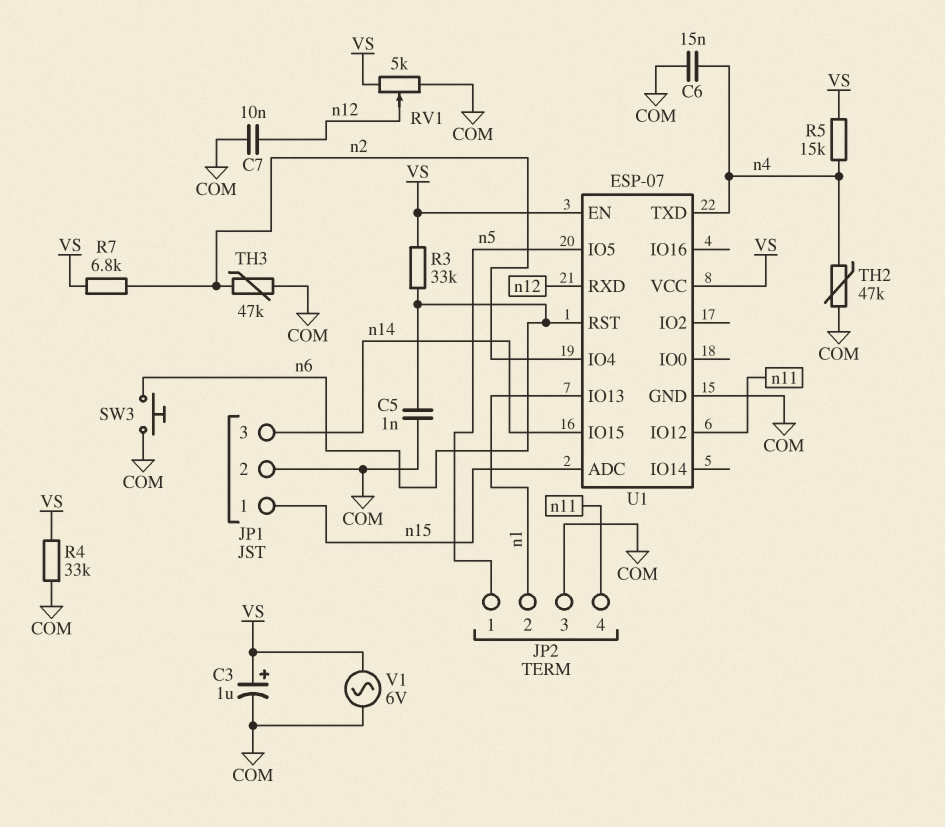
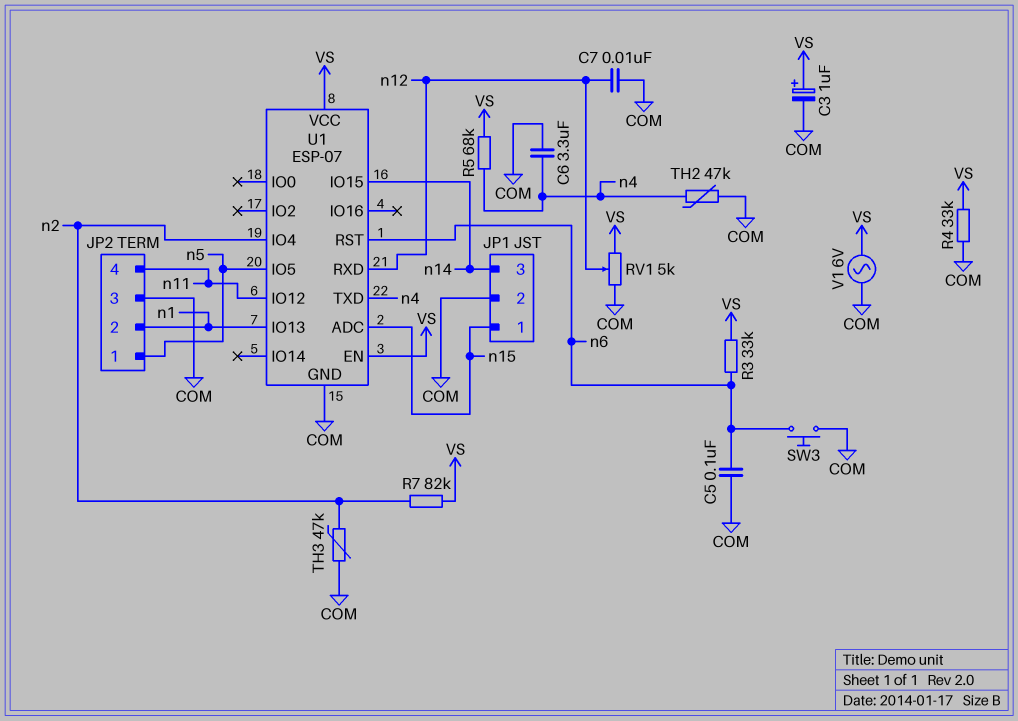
C5: 1nF (COM, n6) -> 100nF (COM, n6)
C6: 15nF (COM, n4) -> 3.3uF (COM, n4)
R5: 15k (VS, n4) -> 68k (VS, n4)
R7: 6.8k (VS, n2) -> 82k (VS, n2)

